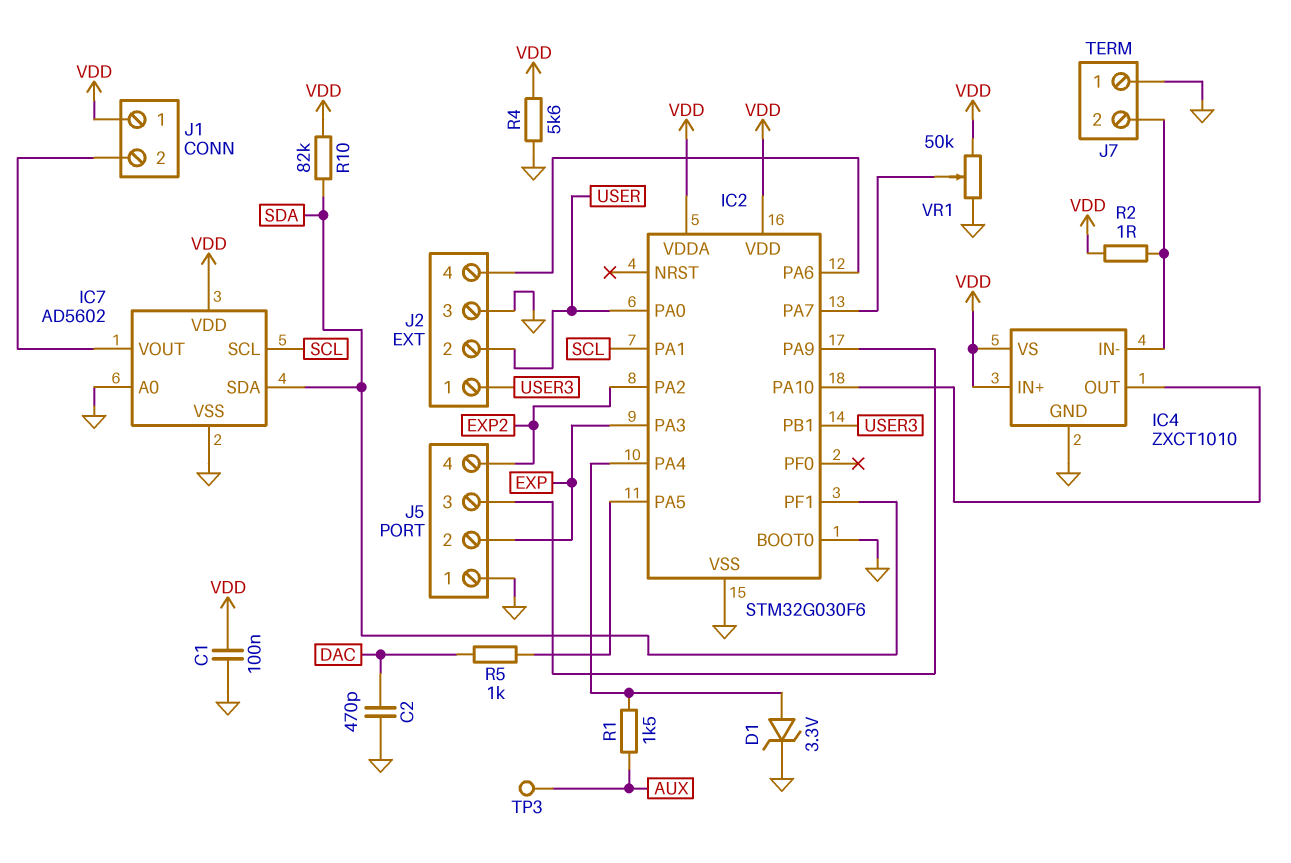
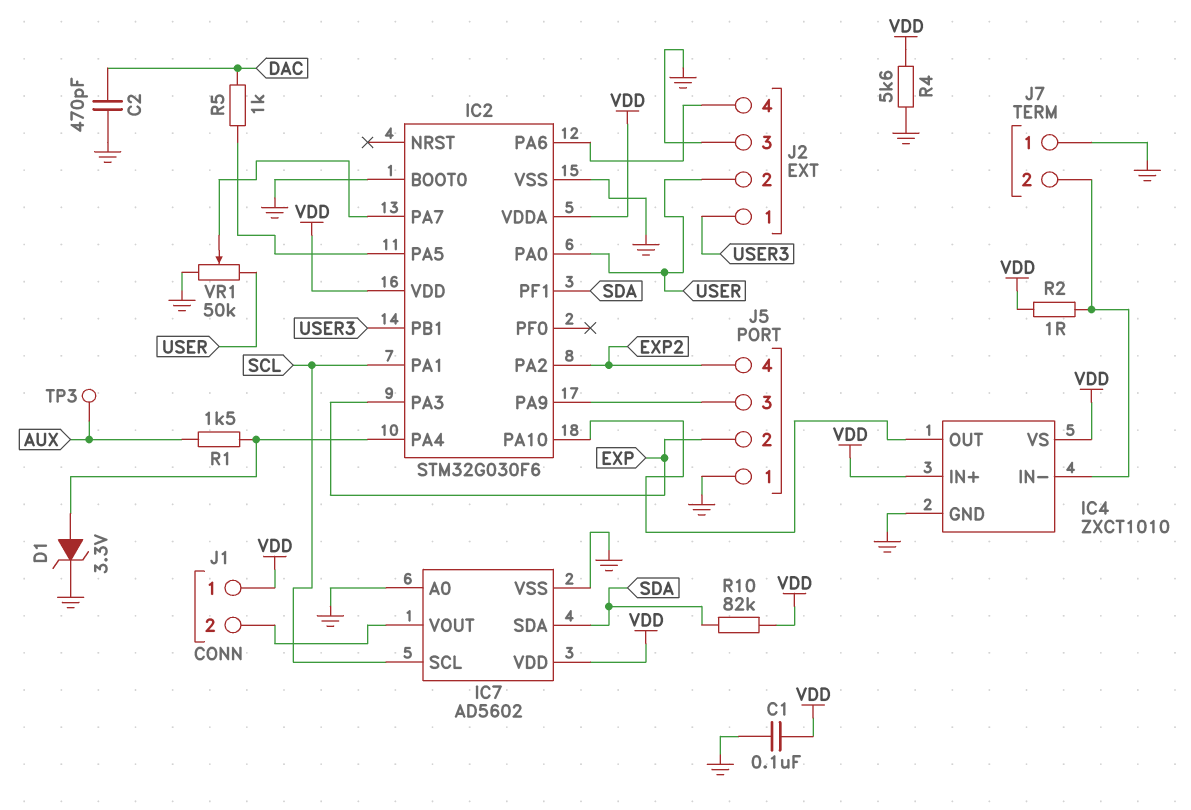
VR1: 50k (GND, VDD, wiper IC2/PA7) -> 50k (GND, USER, wiper IC2/PA7)

